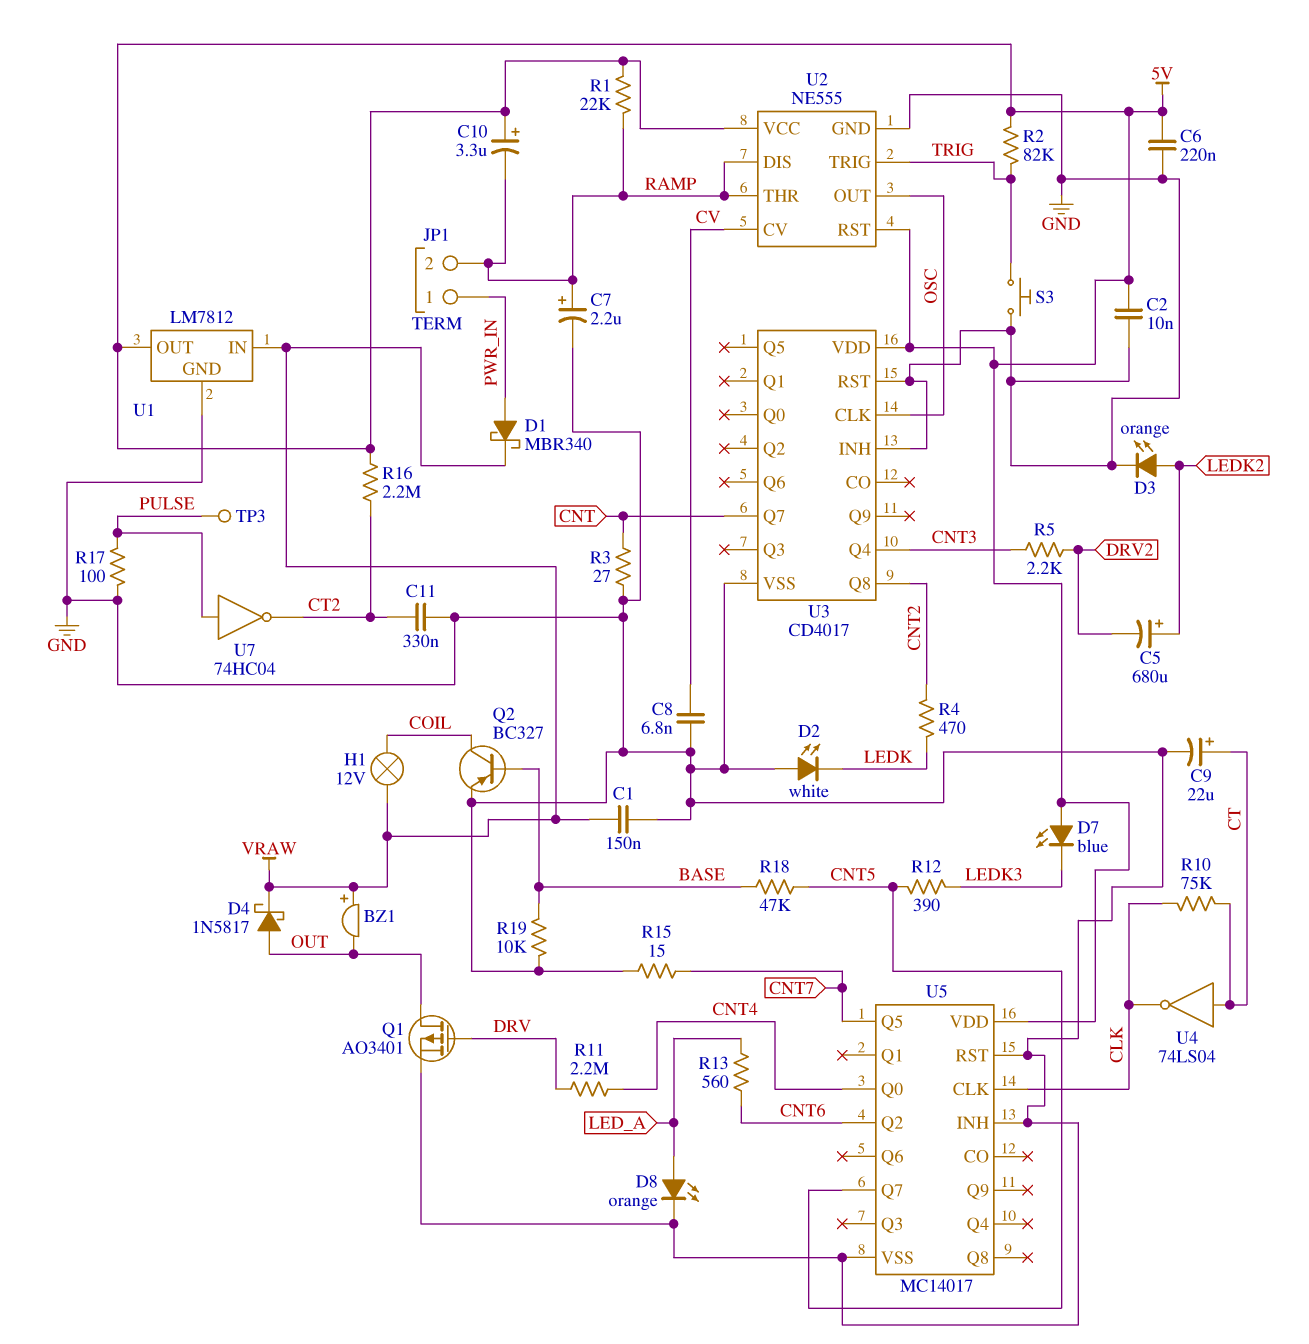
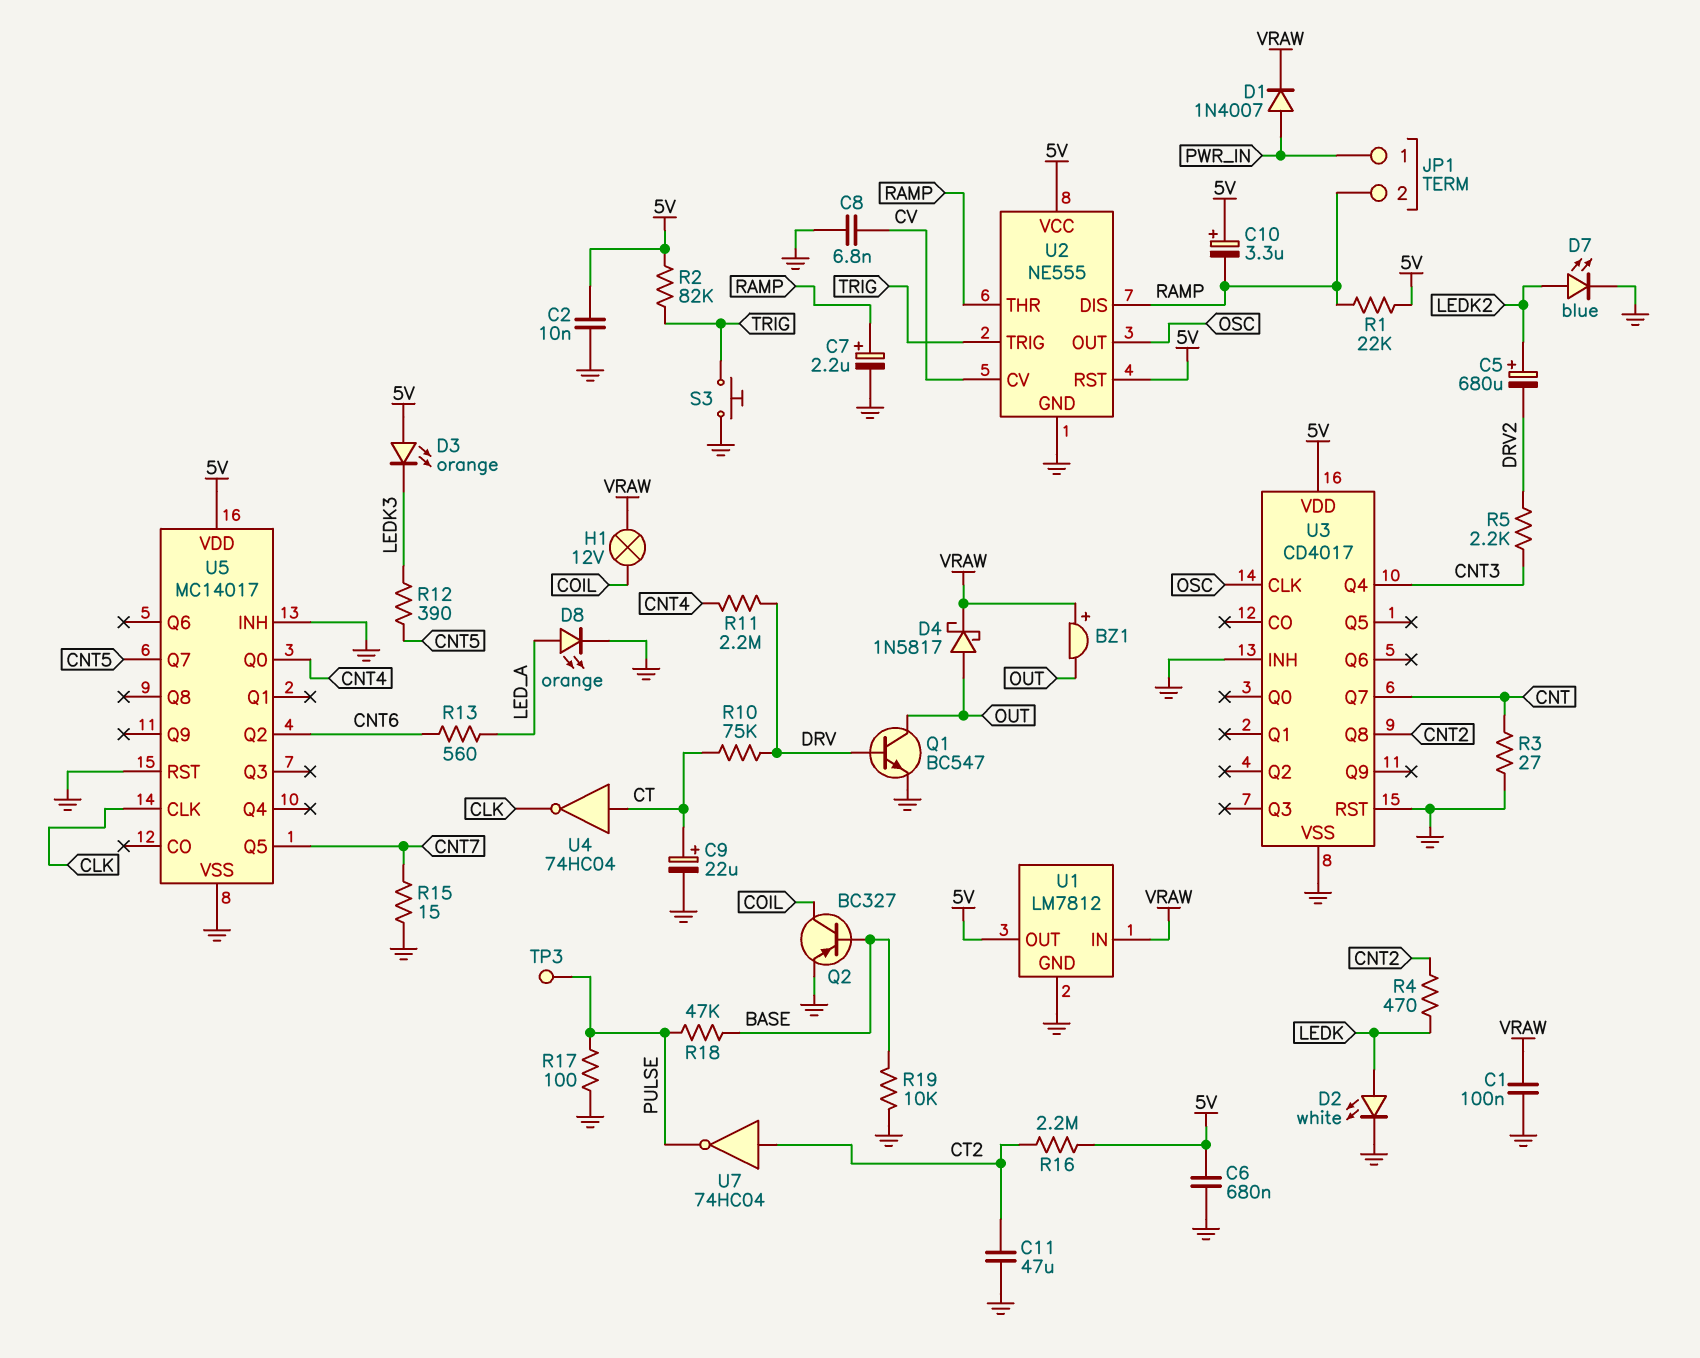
C1: 150nF (GND, VRAW) -> 100nF (GND, VRAW)
C6: 220nF (5V, GND) -> 680nF (5V, GND)
C11: 330nF (CT2, GND) -> 47uF (CT2, GND)
D1: schottky MBR340 (A PWR_IN, K VRAW) -> diode 1N4007 (A PWR_IN, K VRAW)
D2: LED white (A GND, K LEDK) -> LED white (A LEDK, K GND)
D3: LED orange (A LEDK2, K GND) -> LED orange (A 5V, K LEDK3)
D7: LED blue (A 5V, K LEDK3) -> LED blue (A LEDK2, K GND)
Q1: PMOS AO3401 (G DRV, D OUT, S GND) -> NPN BC547 (B DRV, C OUT, E GND)
R10: 75k (CLK, CT) -> 75k (CT, DRV)
R18: 47k (BASE, CNT5) -> 47k (BASE, PULSE)
U4: NOT 74LS04 (in CT, out CLK) -> NOT 74HC04 (in CT, out CLK)
U7: NOT 74HC04 (in PULSE, out CT2) -> NOT 74HC04 (in CT2, out PULSE)

